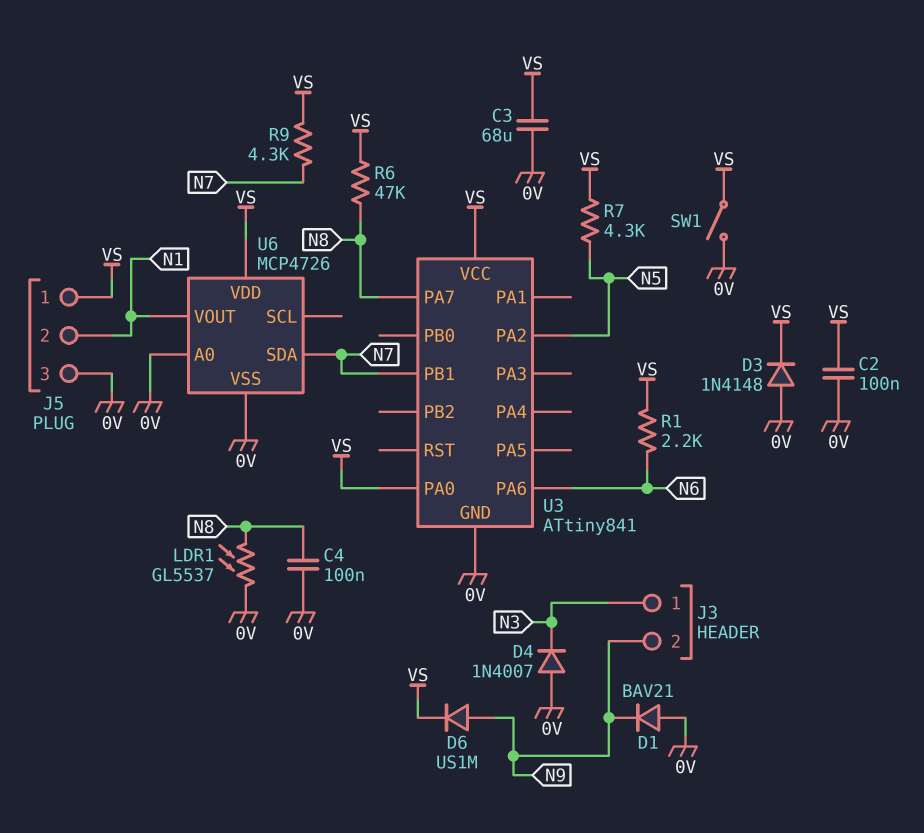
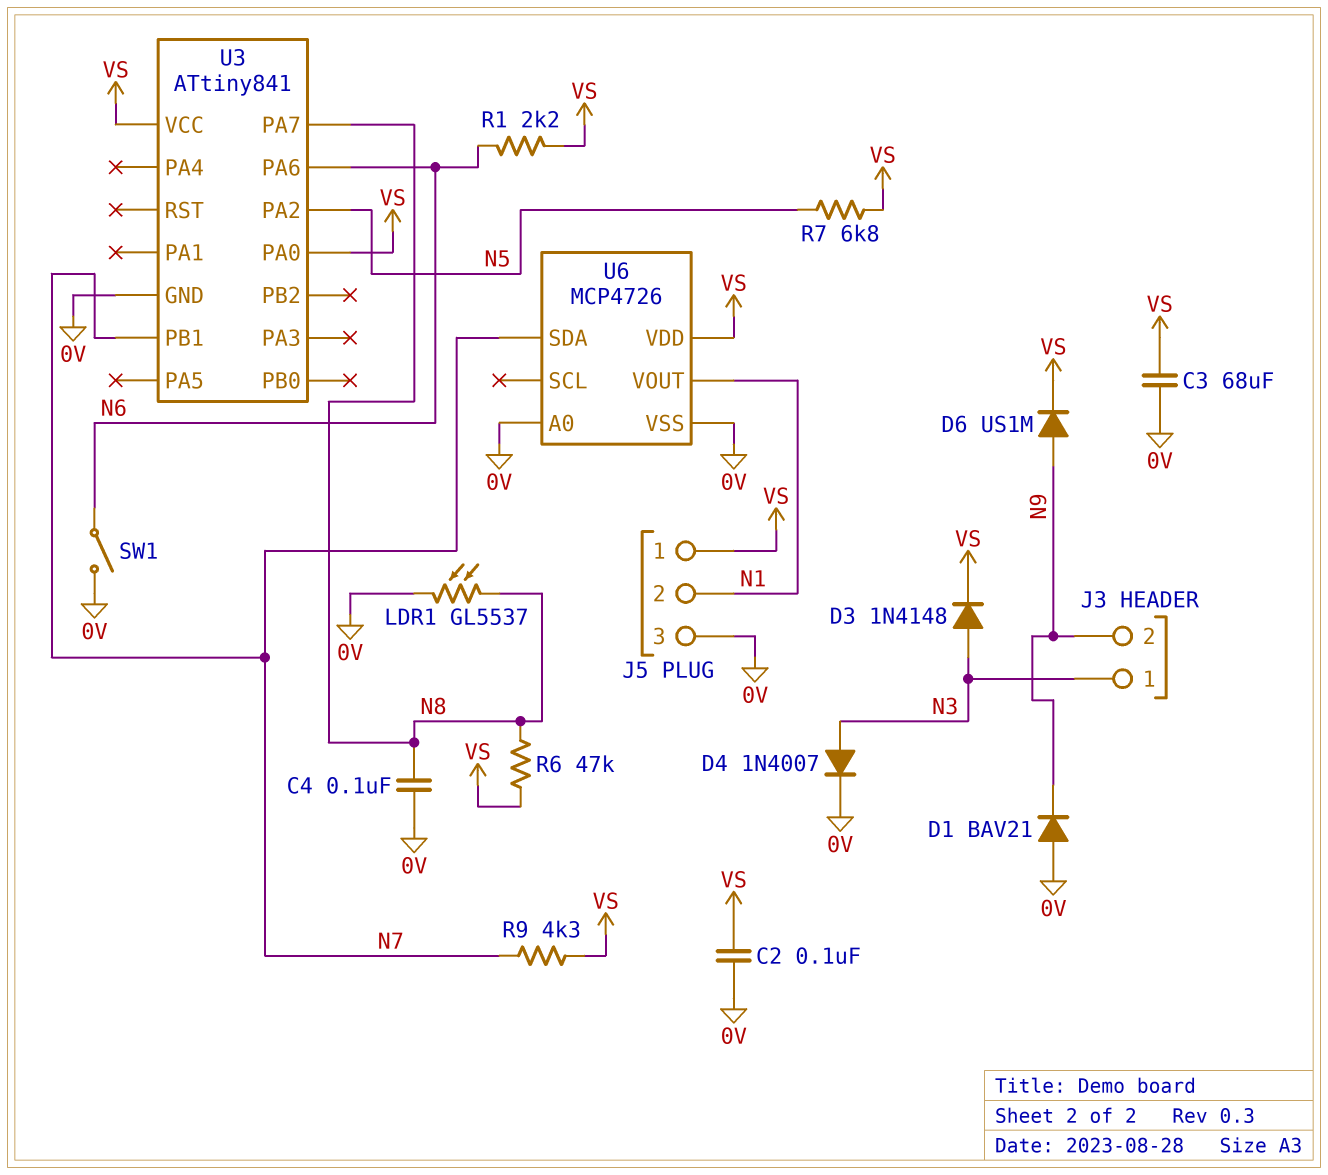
D3: diode 1N4148 (A 0V, K VS) -> diode 1N4148 (A N3, K VS)
D4: diode 1N4007 (A 0V, K N3) -> diode 1N4007 (A N3, K 0V)
R7: 4.3k (N5, VS) -> 6.8k (N5, VS)
SW1: switch (0V, VS) -> switch (0V, N6)

